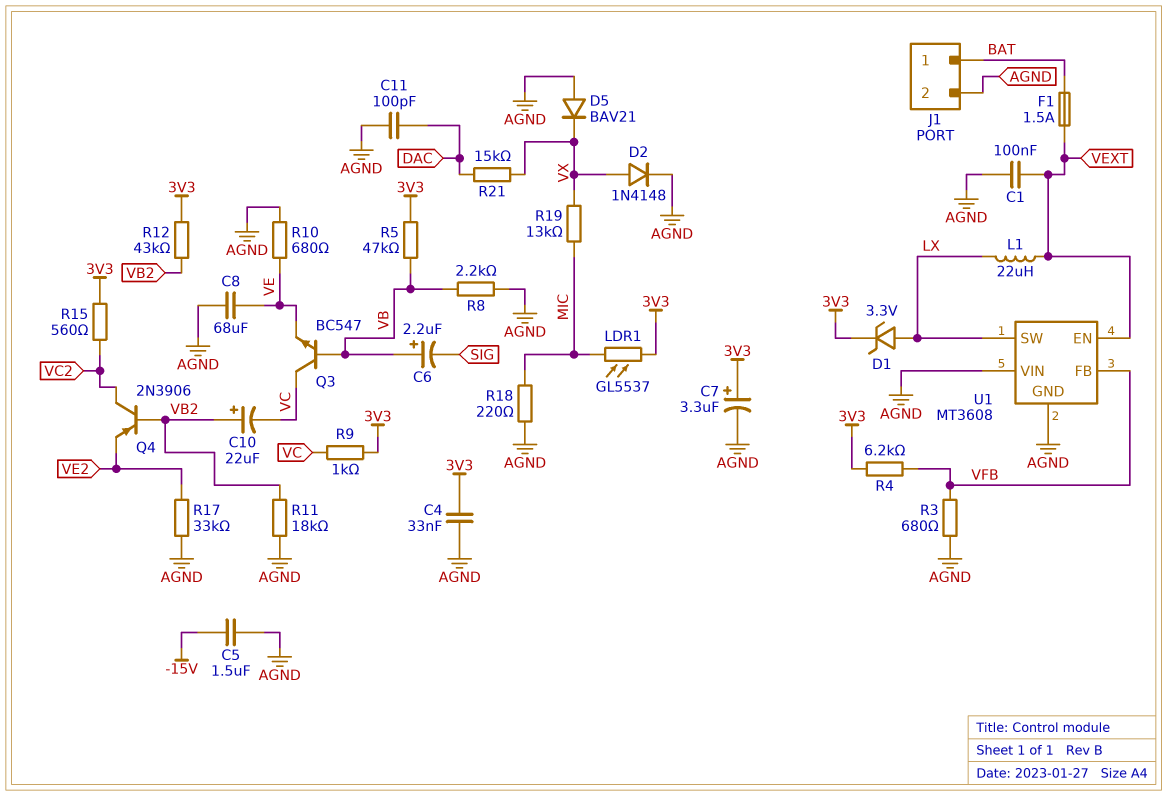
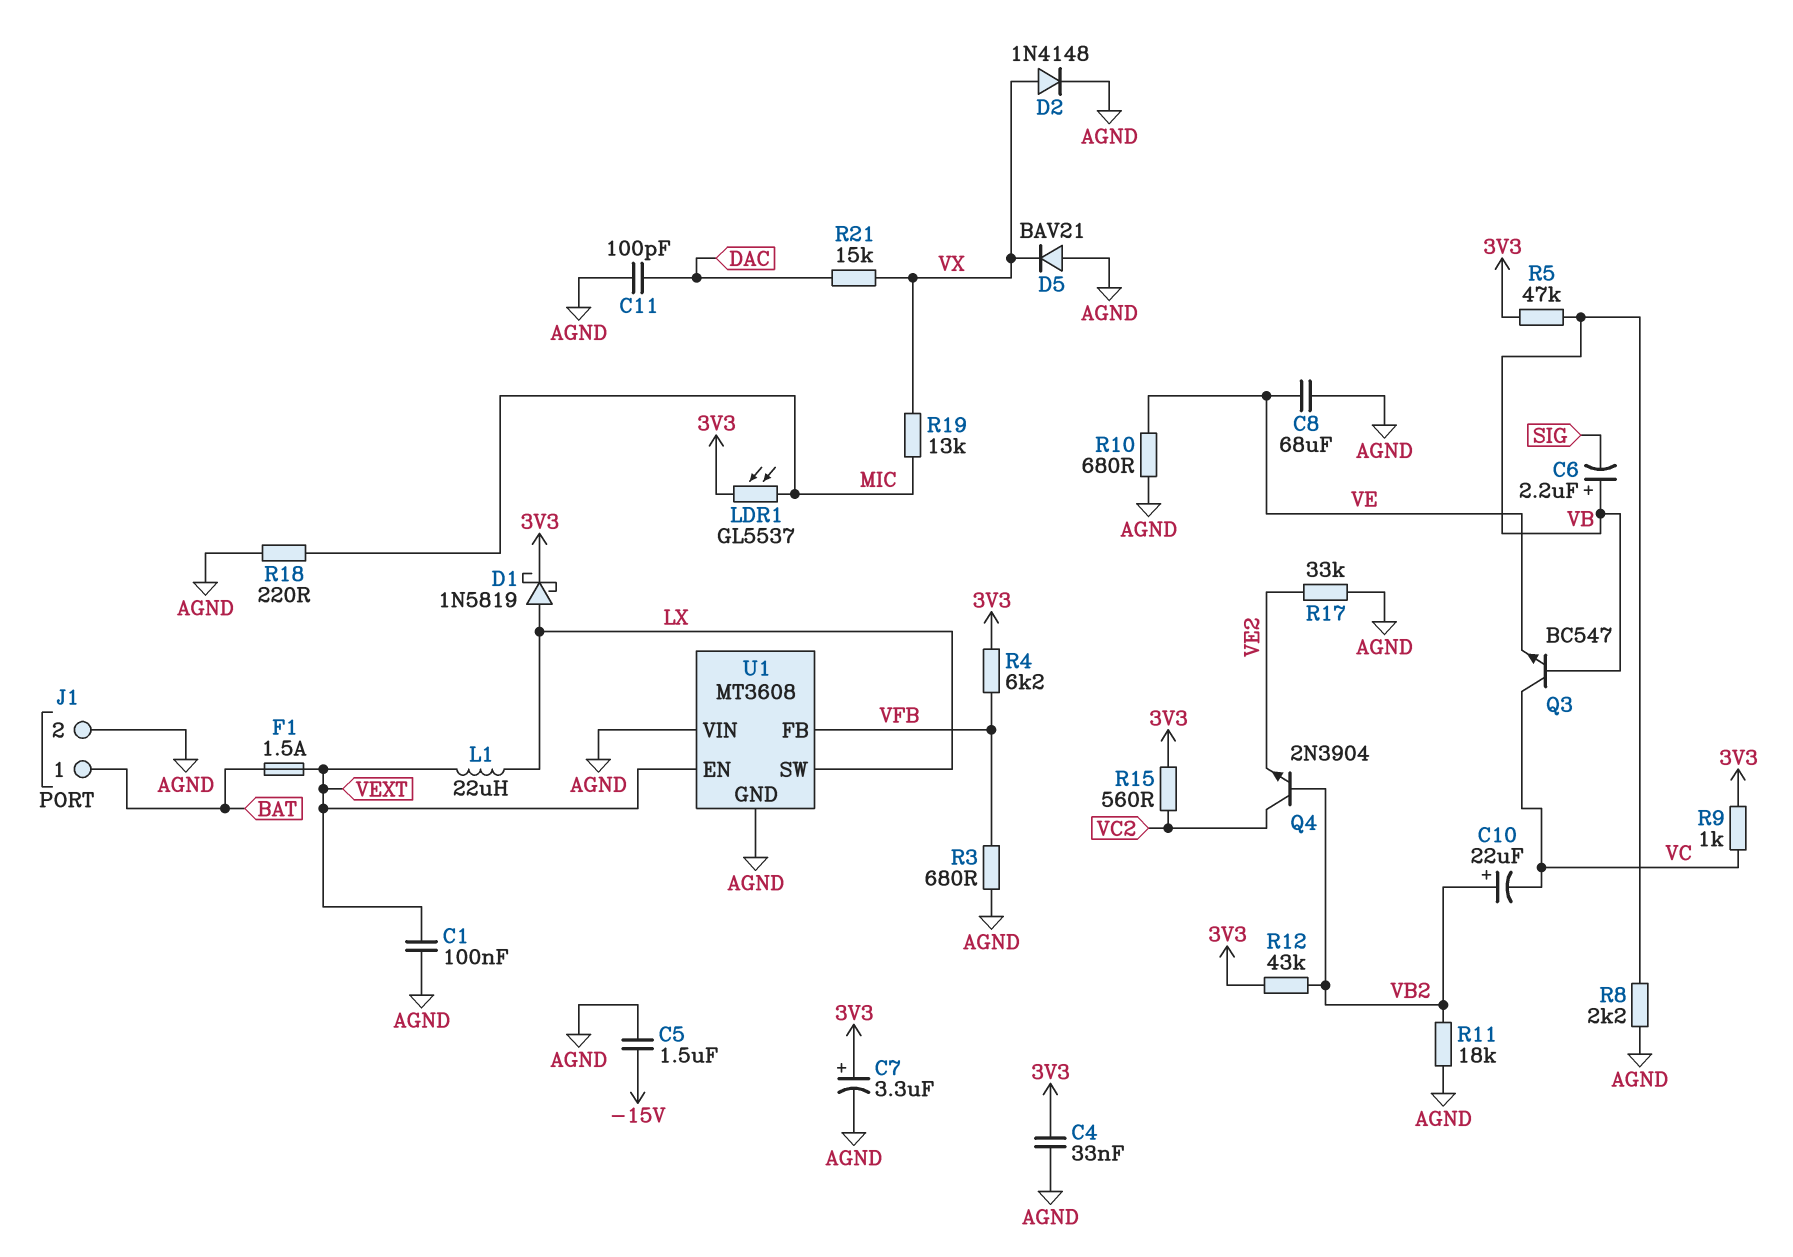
D1: zener 3.3V (A LX, K 3V3) -> schottky 1N5819 (A LX, K 3V3)
Q4: PNP 2N3906 (B VB2, C VC2, E VE2) -> NPN 2N3904 (B VB2, C VC2, E VE2)

